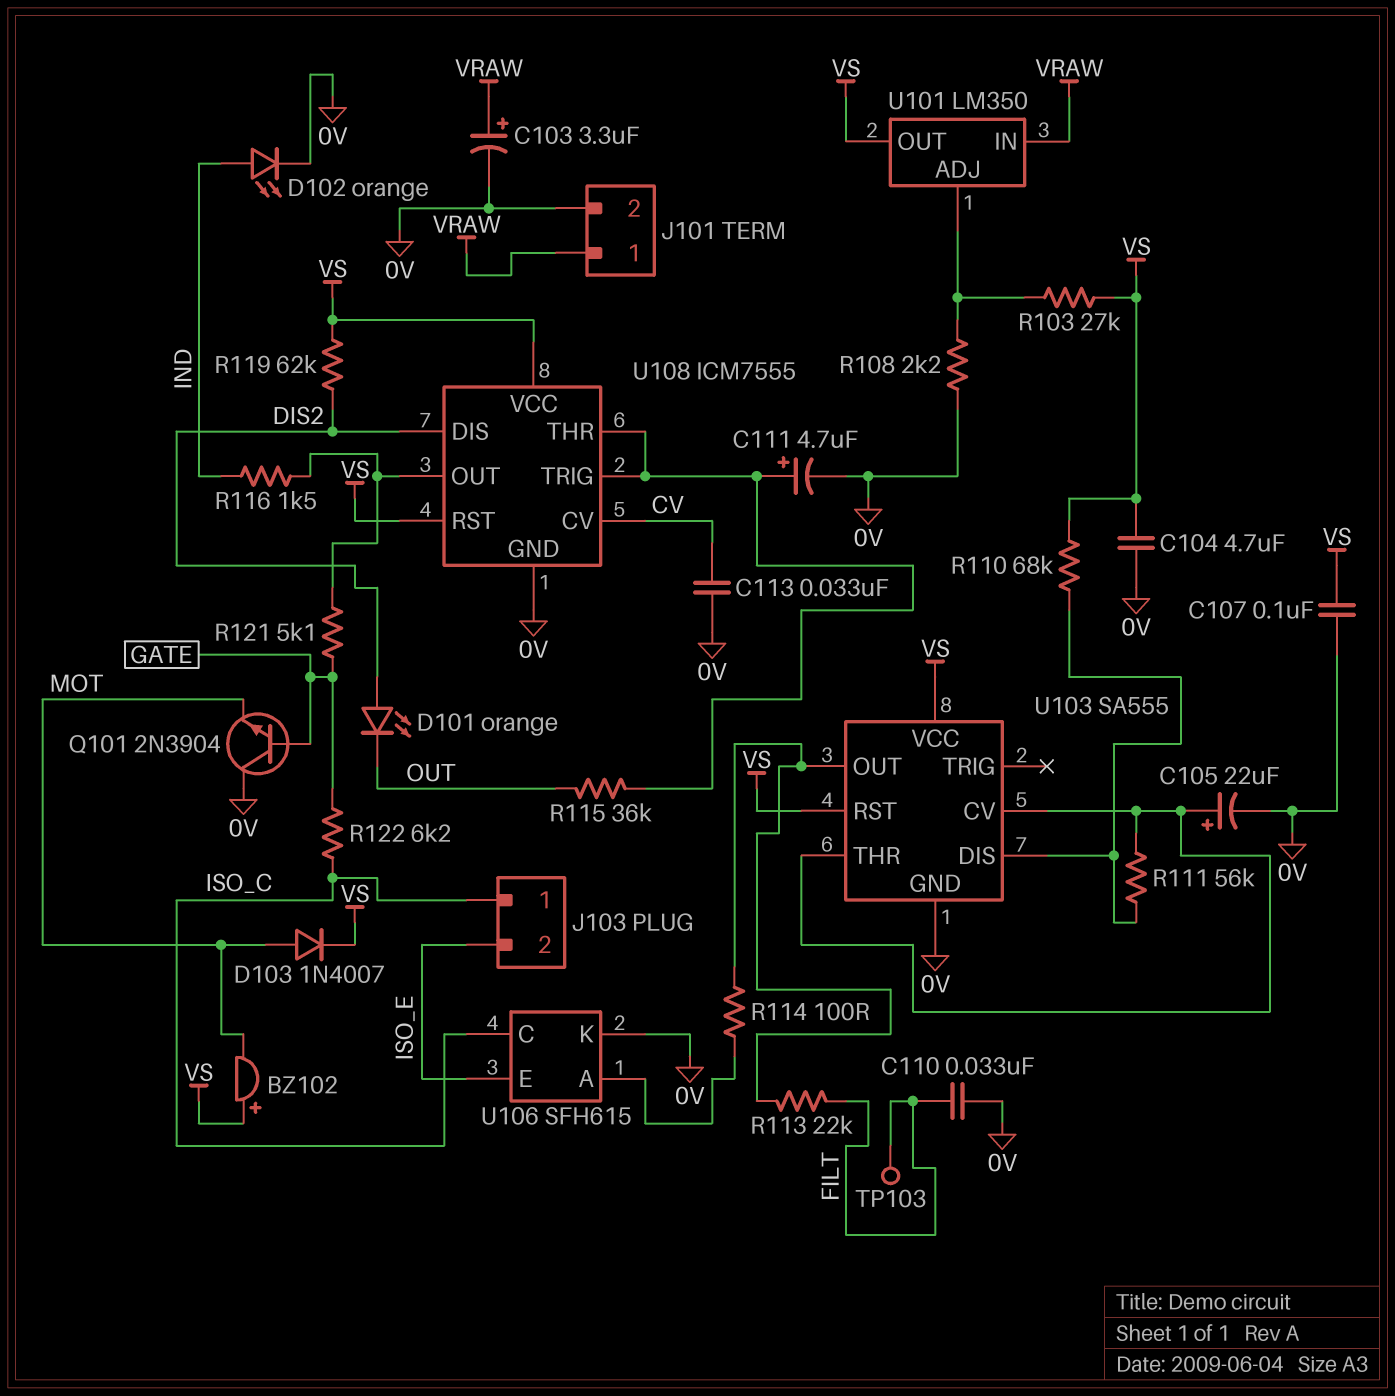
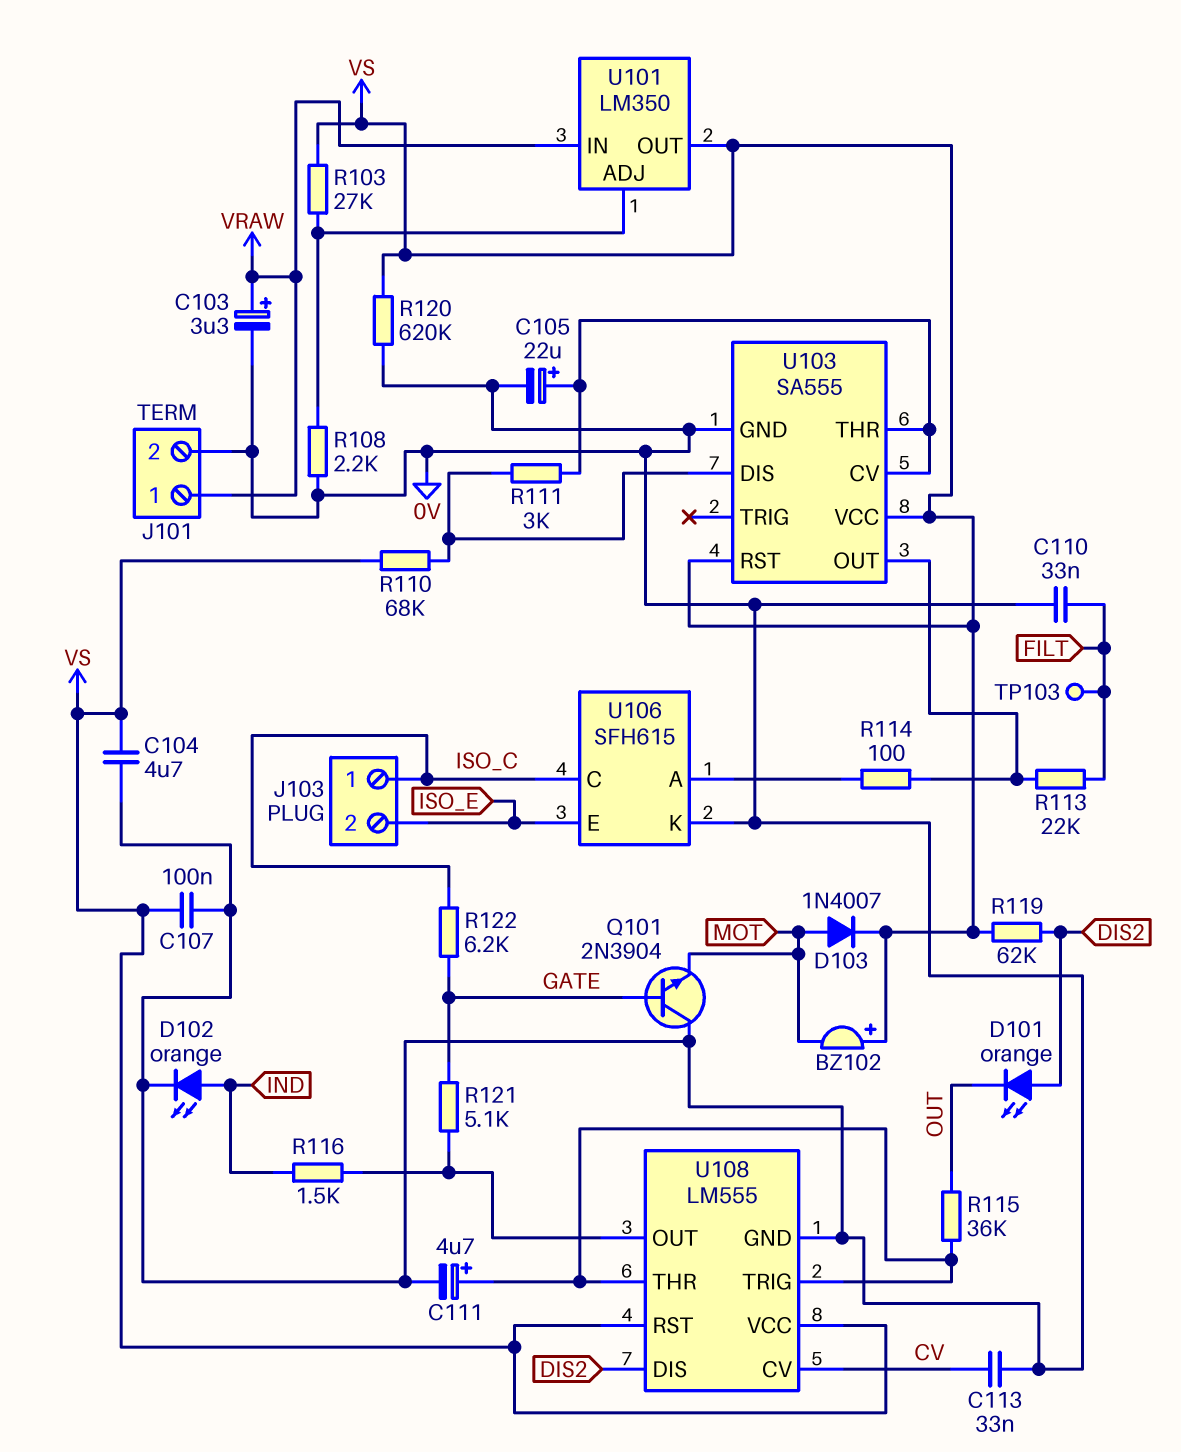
R111: 56k (U103/CV, U103/DIS) -> 3k (U103/CV, U103/DIS)
R120: none -> 620k (0V, VS)
U108: ICM7555 -> LM555

